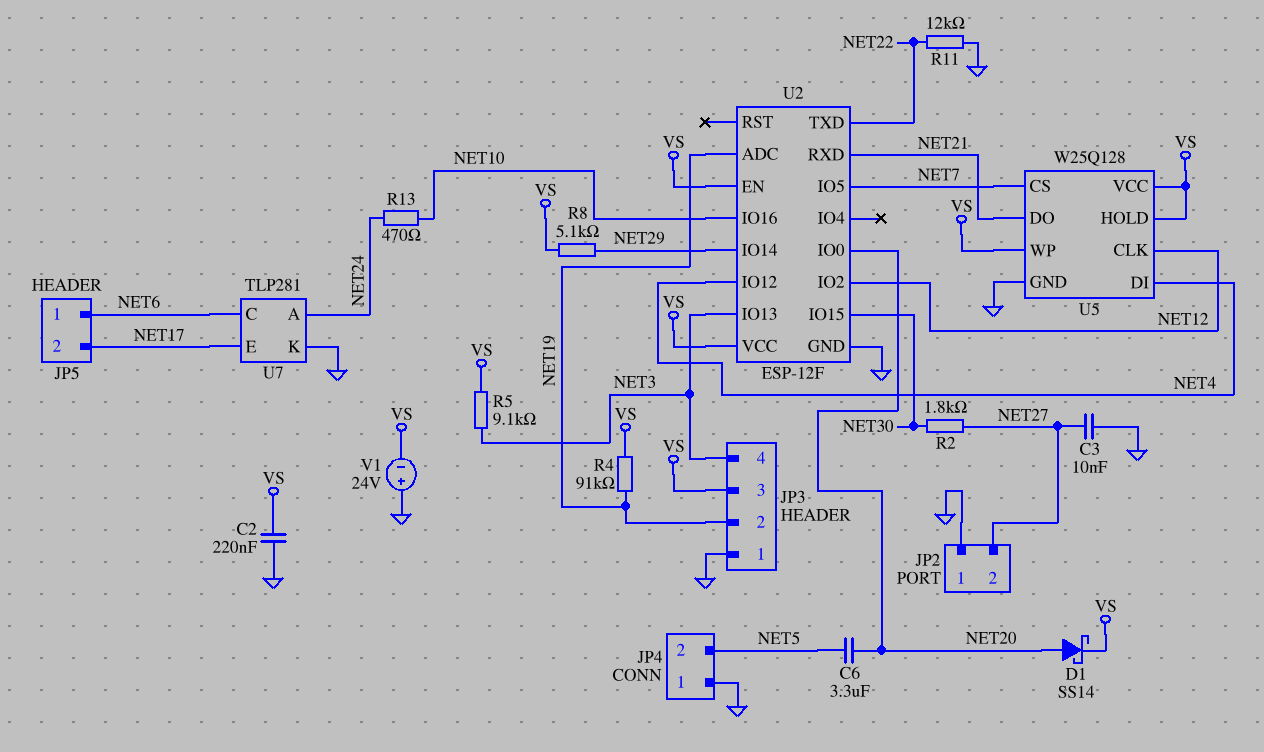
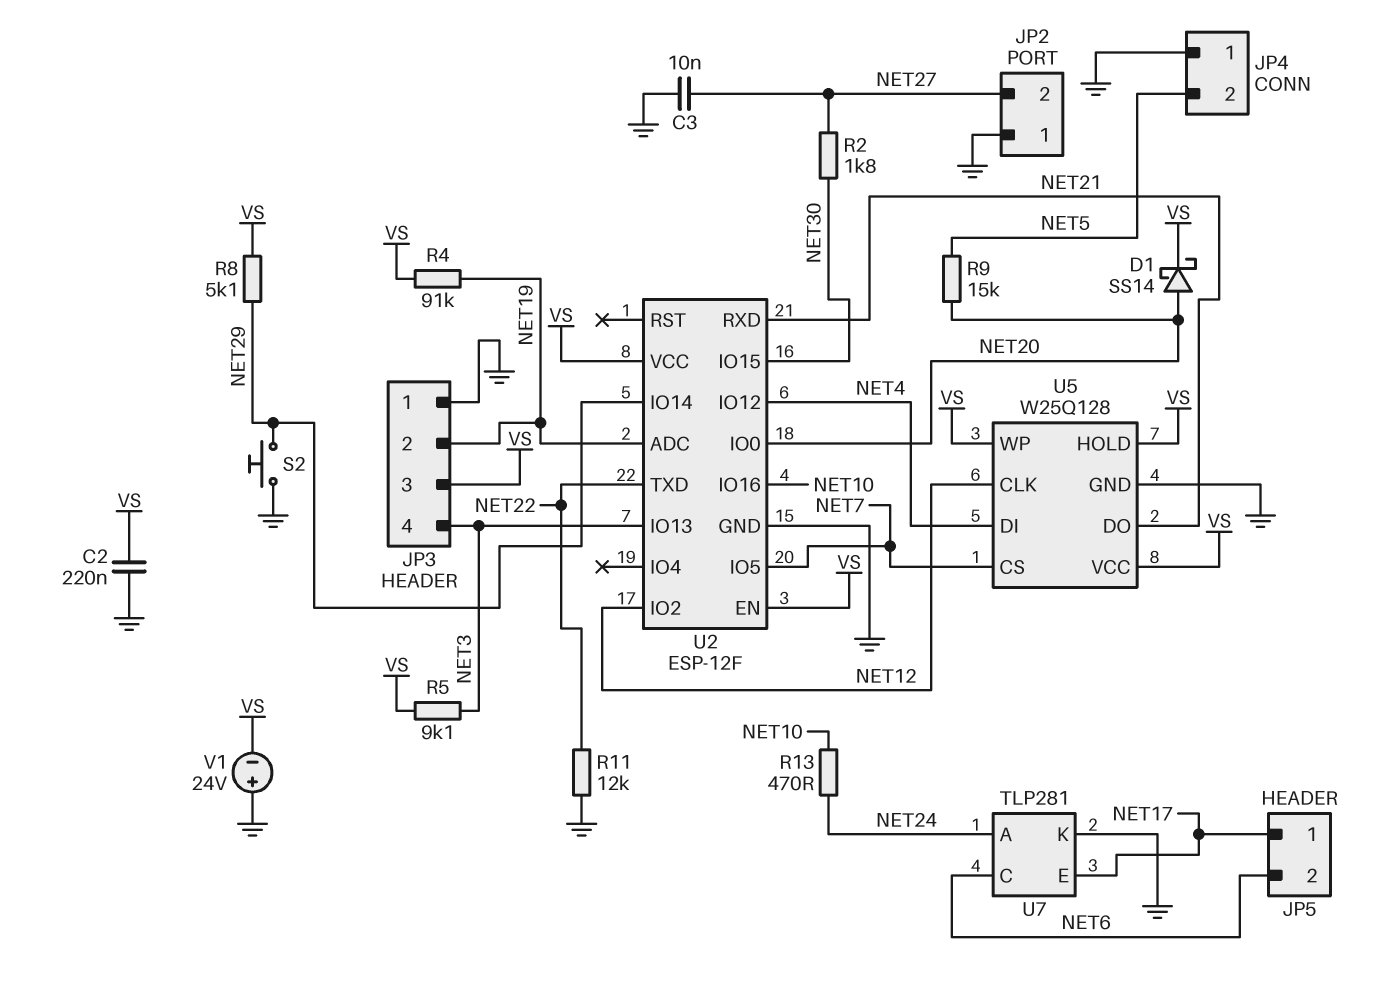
C6: 3.3uF (NET5, NET20) -> none
JP5 pin 1: NET6 -> NET17
JP5 pin 2: NET17 -> NET6
R9: none -> 15k (NET5, NET20)
S2: none -> button (GND, NET29)

